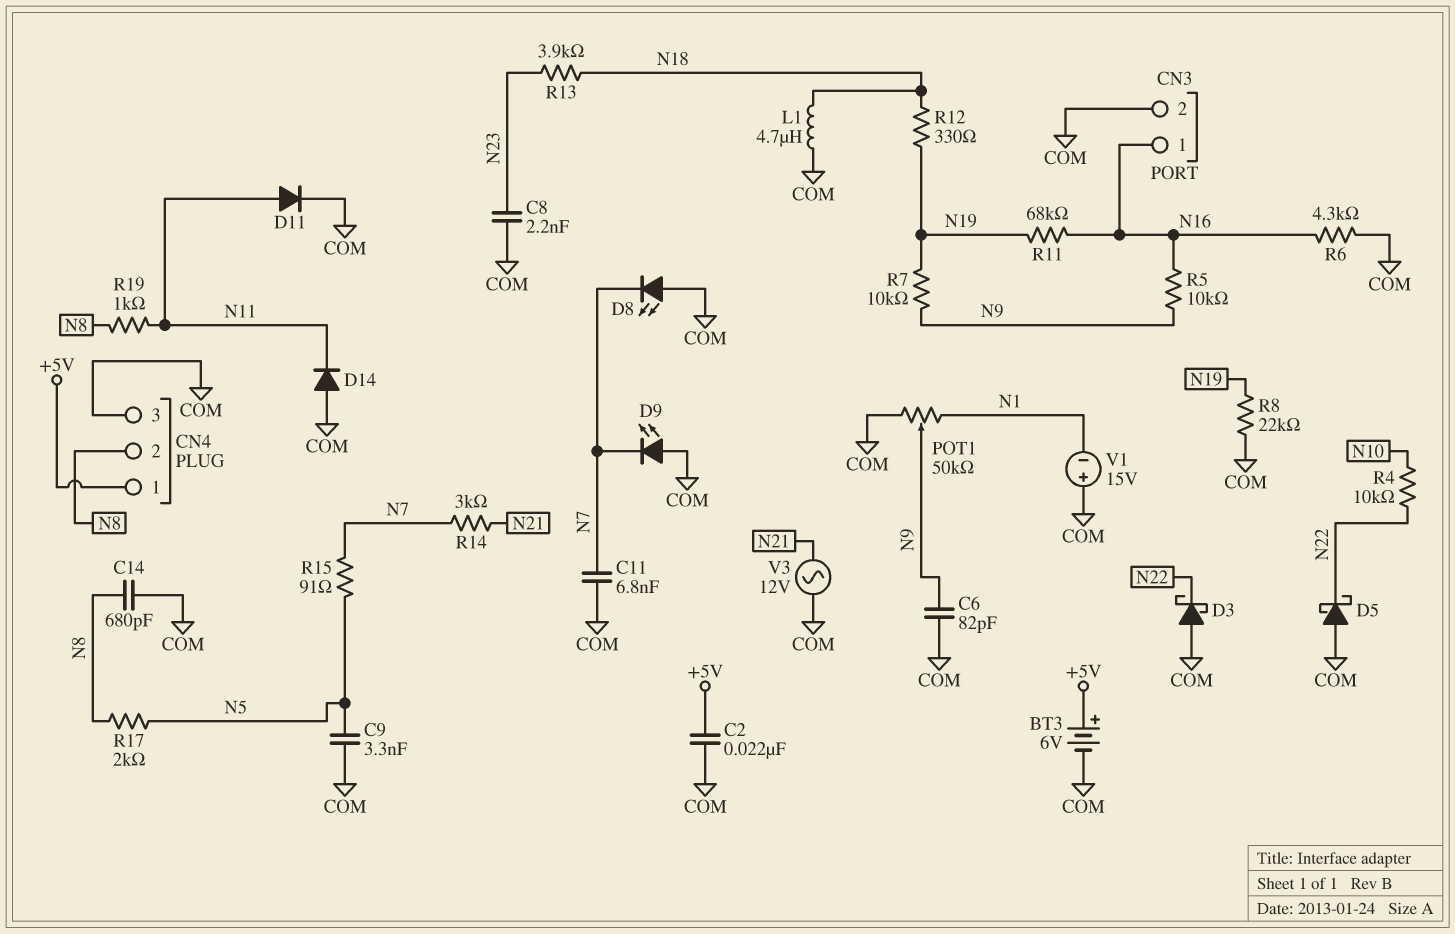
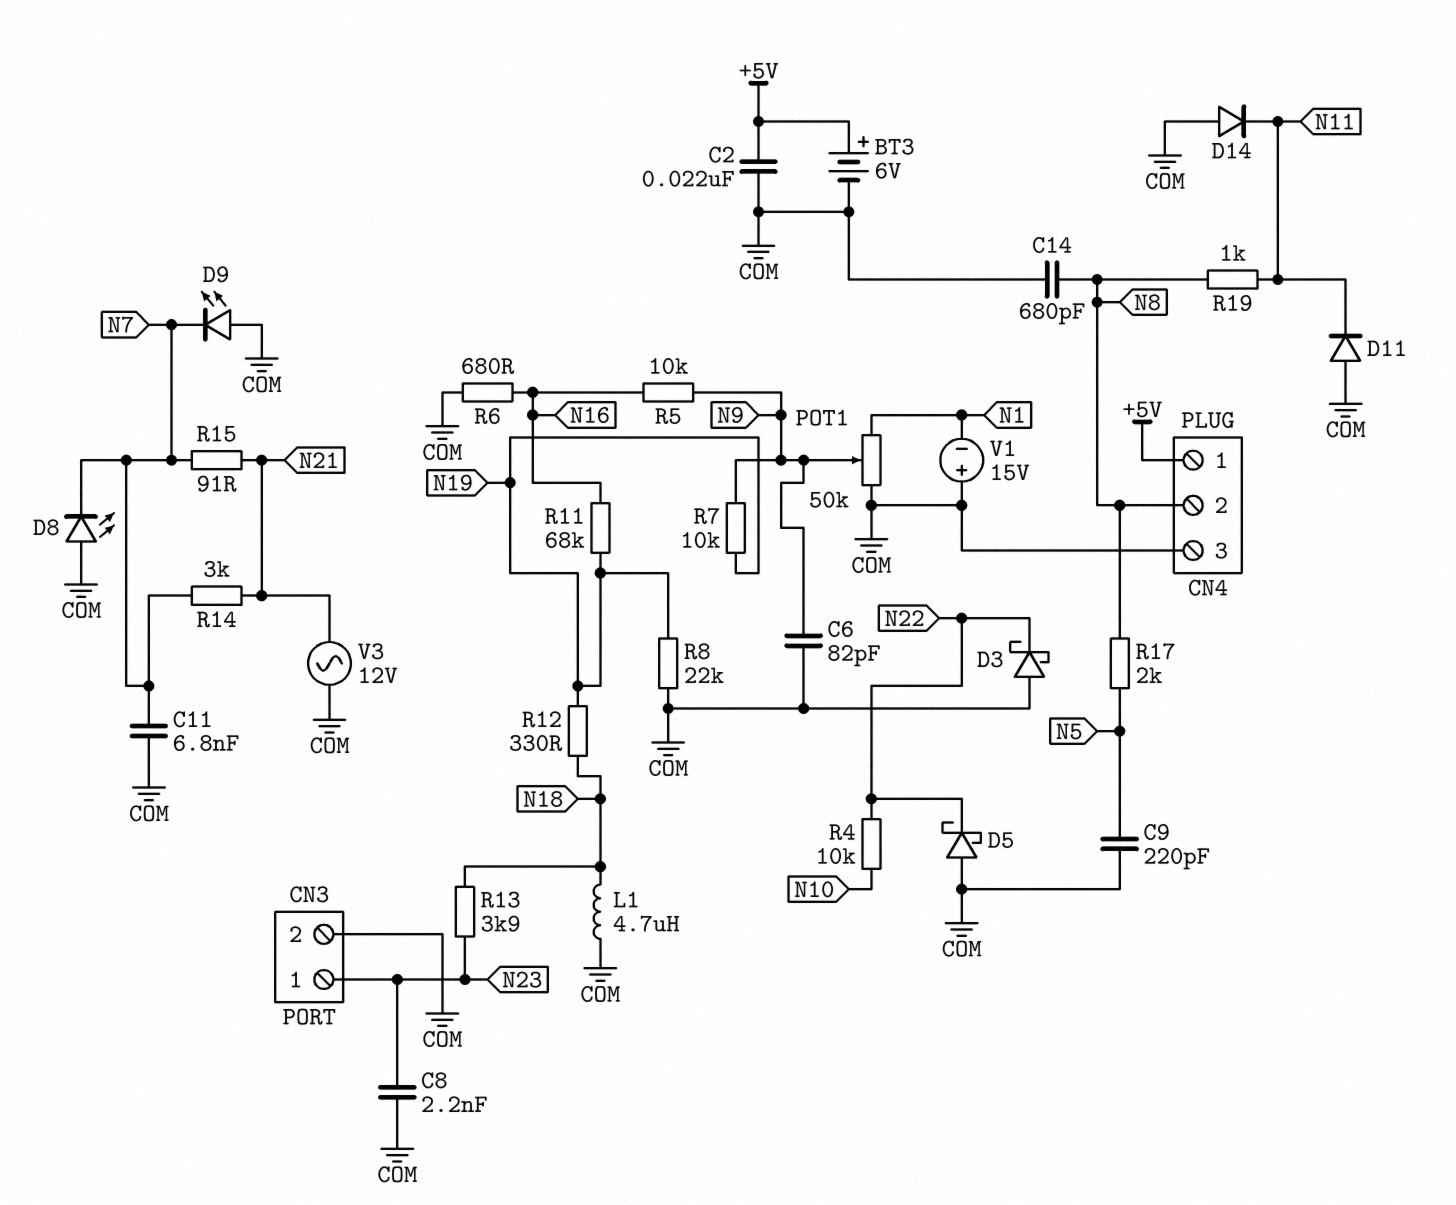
C9: 3.3nF (COM, N5) -> 220pF (COM, N5)
CN3 pin 1: N16 -> N23
D11: diode (A N11, K COM) -> diode (A COM, K N11)
R6: 4.3k (COM, N16) -> 680 (COM, N16)
R15: 91 (N5, N7) -> 91 (N7, N21)

